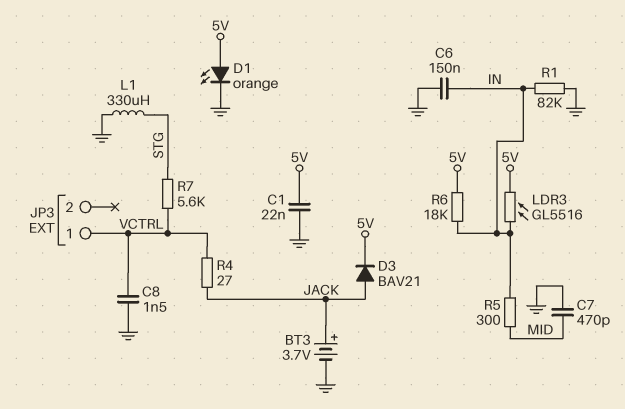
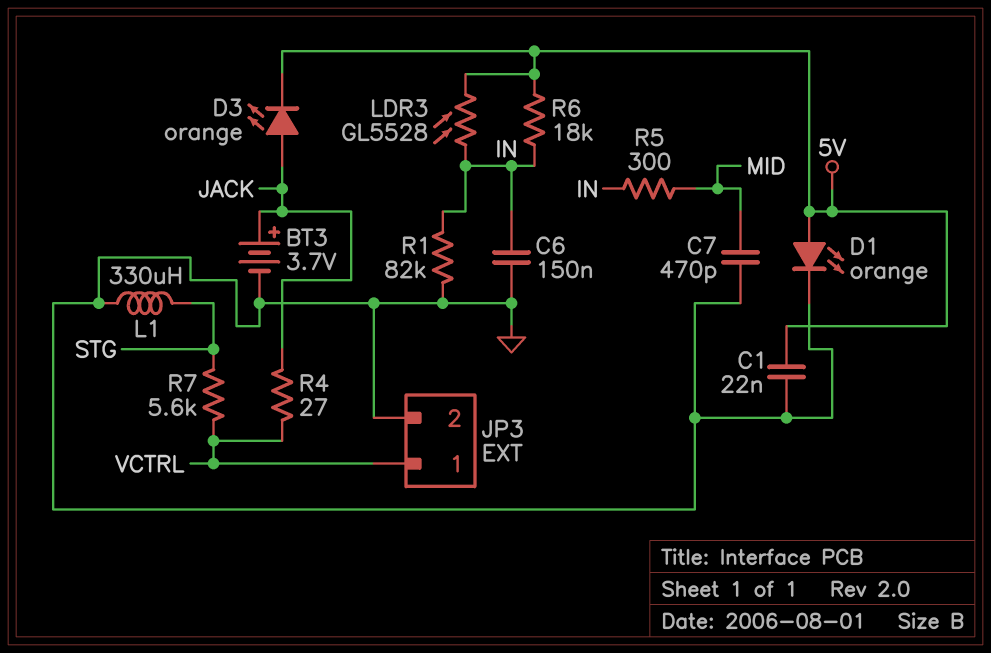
C8: 1.5nF (GND, VCTRL) -> none
D3: diode BAV21 (A JACK, K 5V) -> LED orange (A JACK, K 5V)
JP3 pin 2: none -> GND
LDR3: GL5516 (5V, IN) -> GL5528 (5V, IN)

